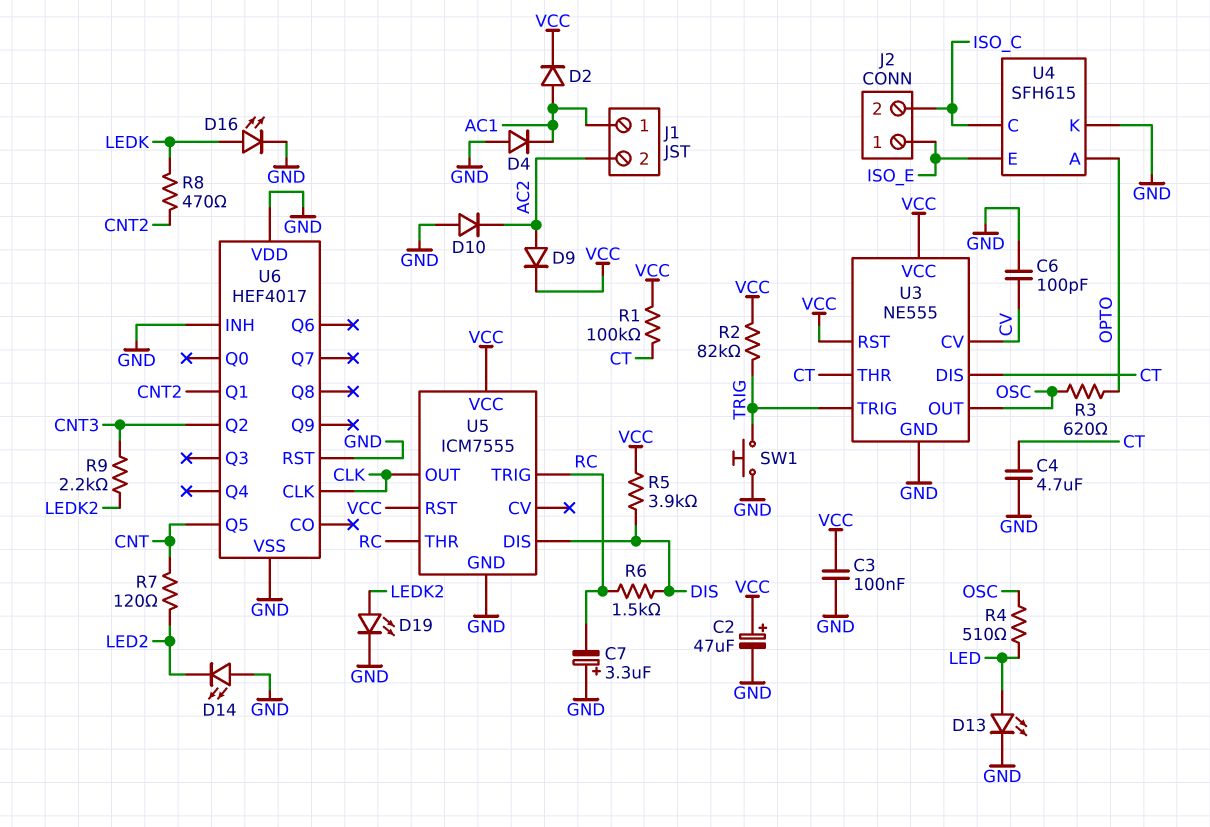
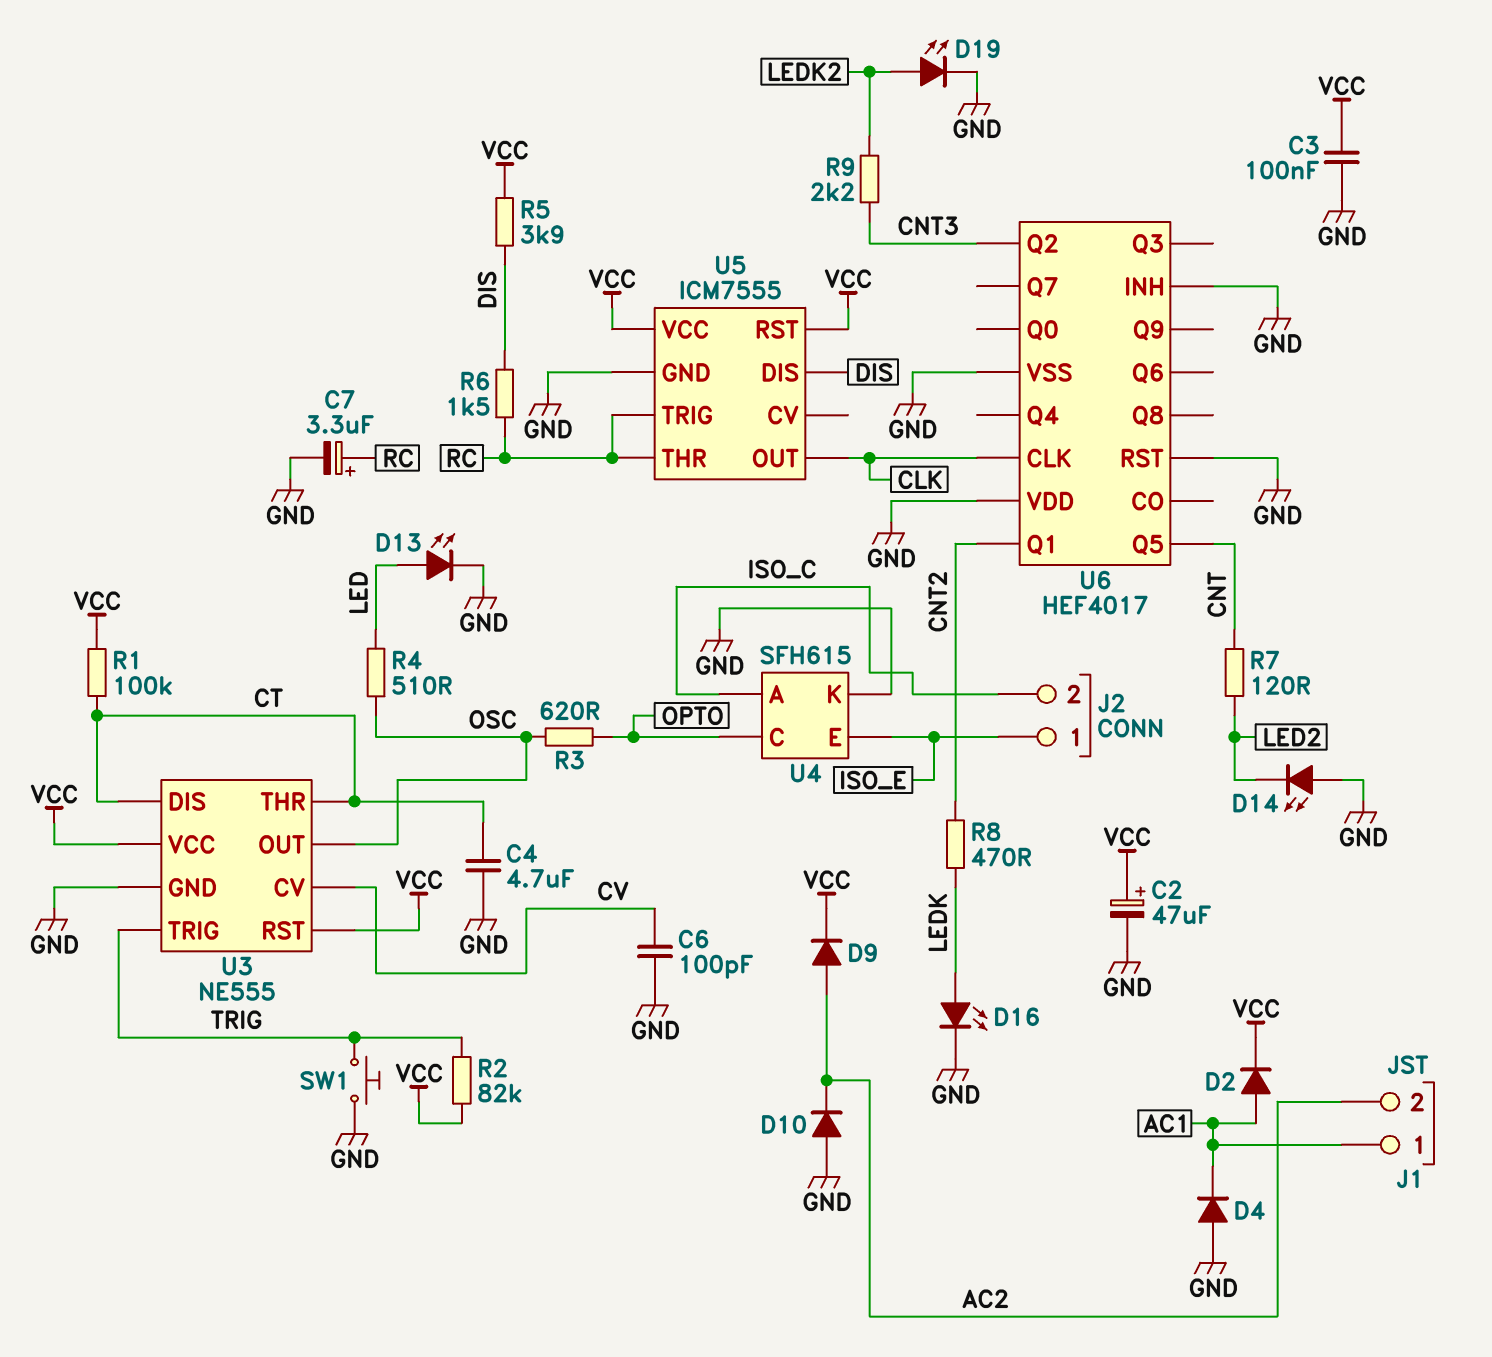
C7: 3.3uF (plus GND, minus RC) -> 3.3uF (plus RC, minus GND)
U4 pin A: OPTO -> ISO_C
U4 pin C: ISO_C -> OPTO

